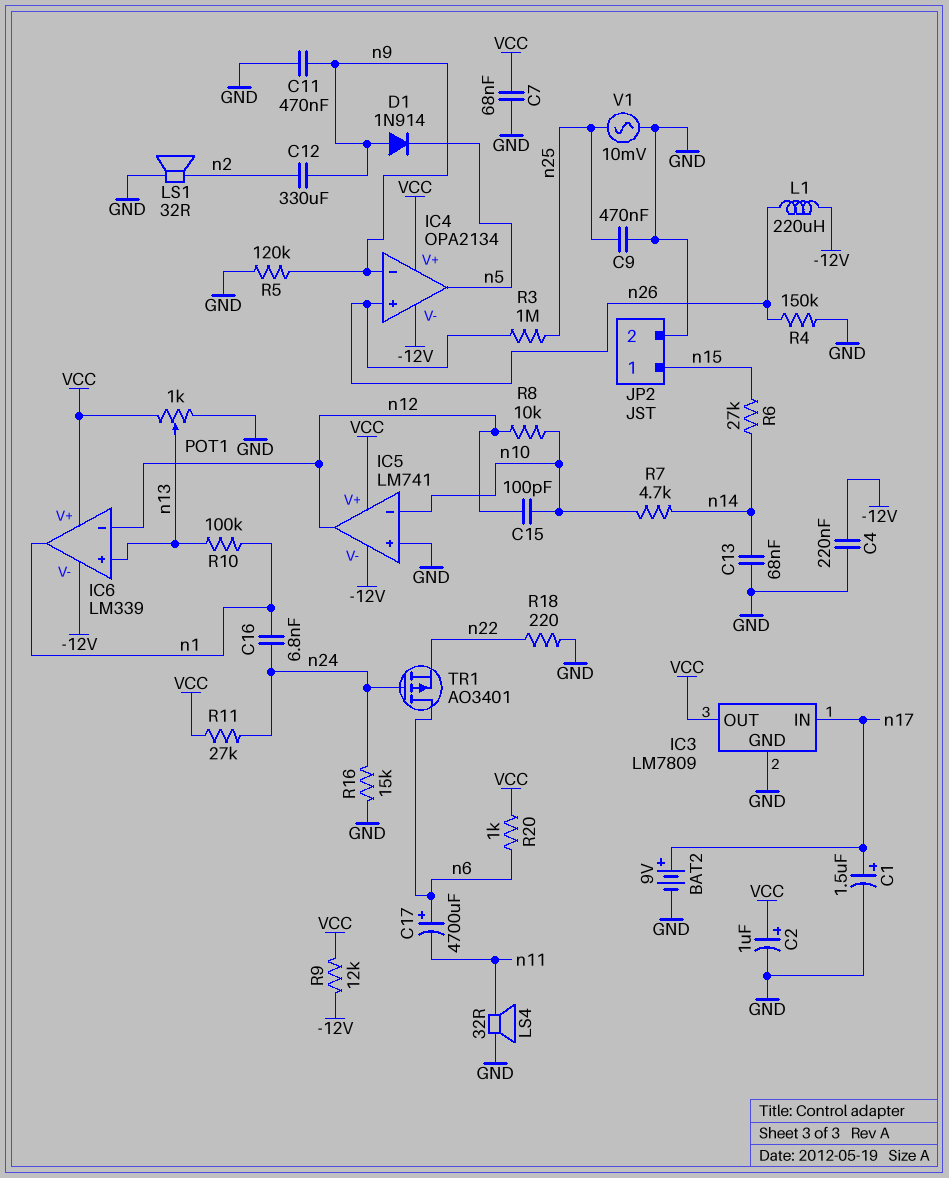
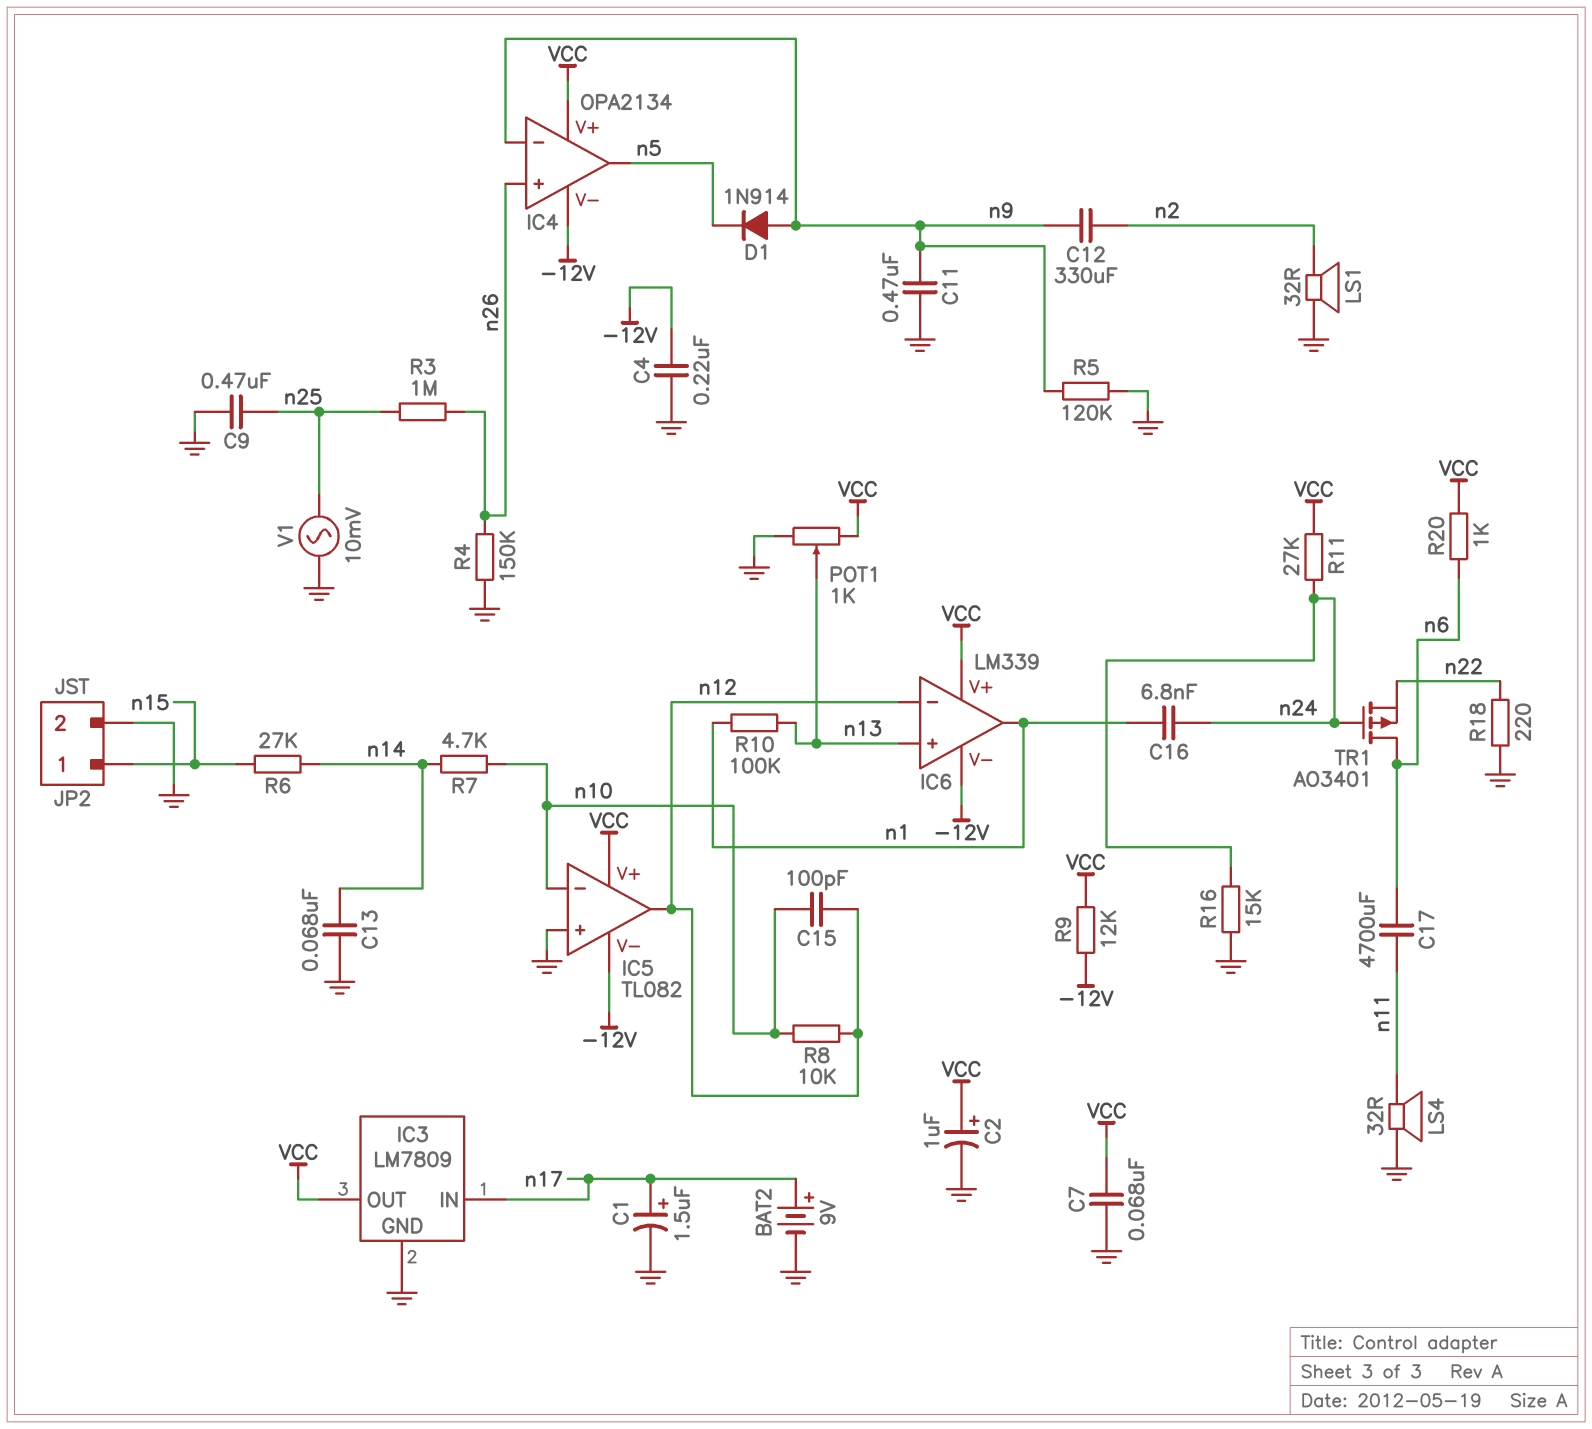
C17: 4700uF (plus n6, minus n11) -> 4700uF (n6, n11)
IC5: LM741 -> TL082
L1: 220uH (-12V, n26) -> none

